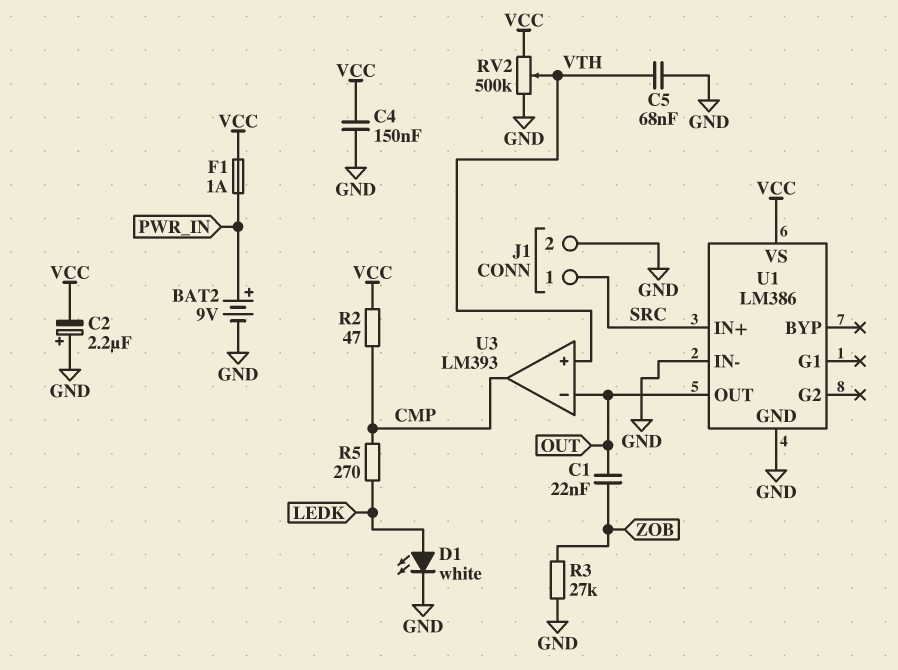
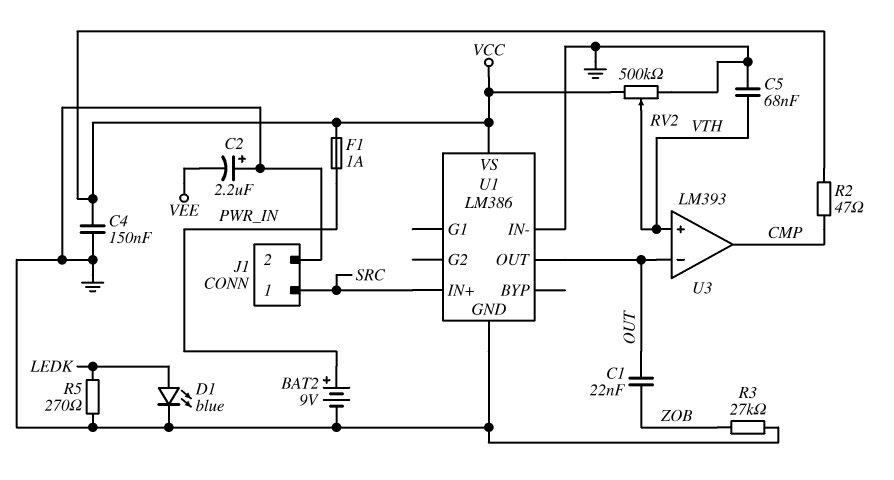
C2: 2.2uF (plus GND, minus VCC) -> 2.2uF (plus GND, minus VEE)
D1: LED white (A LEDK, K GND) -> LED blue (A LEDK, K GND)
R5: 270 (CMP, LEDK) -> 270 (GND, LEDK)

